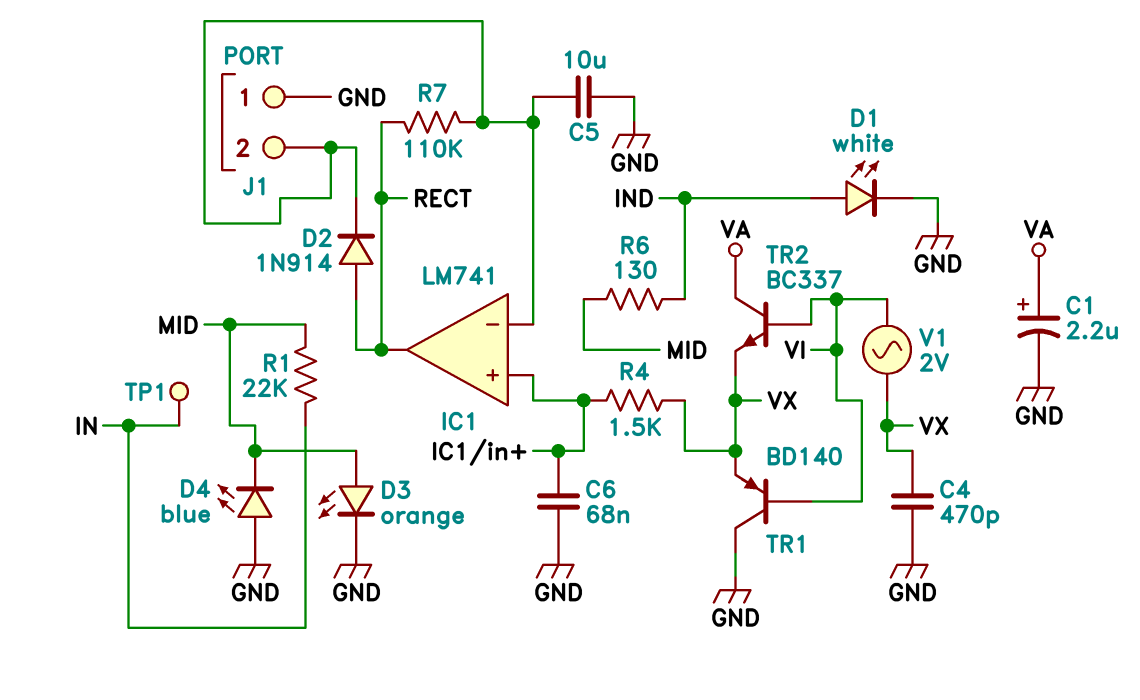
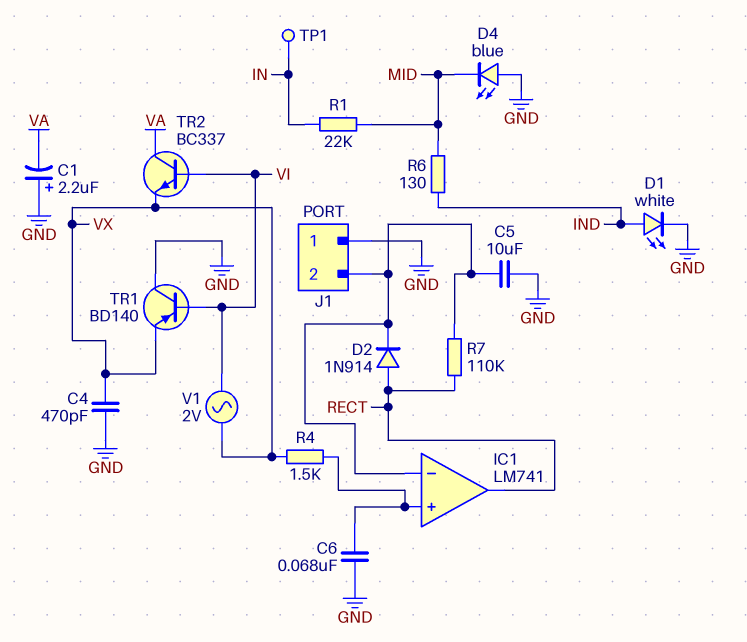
C1: 2.2uF (plus VA, minus GND) -> 2.2uF (plus GND, minus VA)
D3: LED orange (A MID, K GND) -> none

